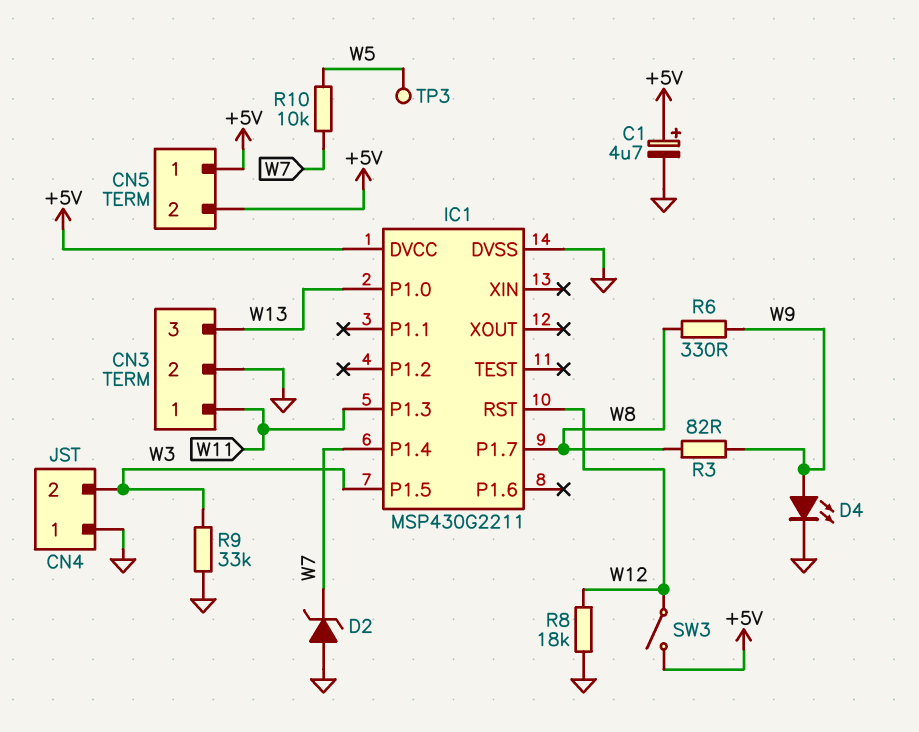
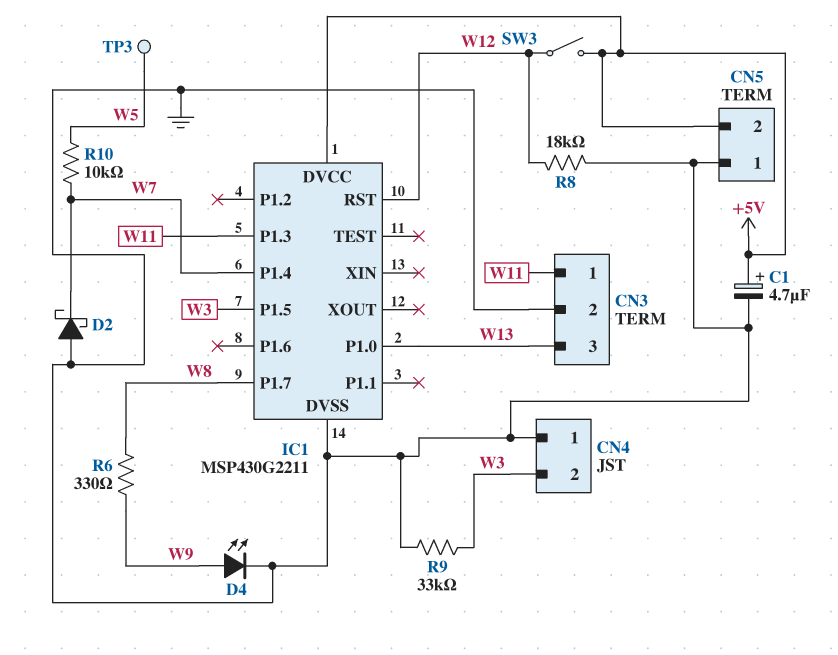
CN5 pin 1: +5V -> GND
D2: zener (A GND, K W7) -> schottky (A GND, K W7)
R3: 82 (W8, W9) -> none

